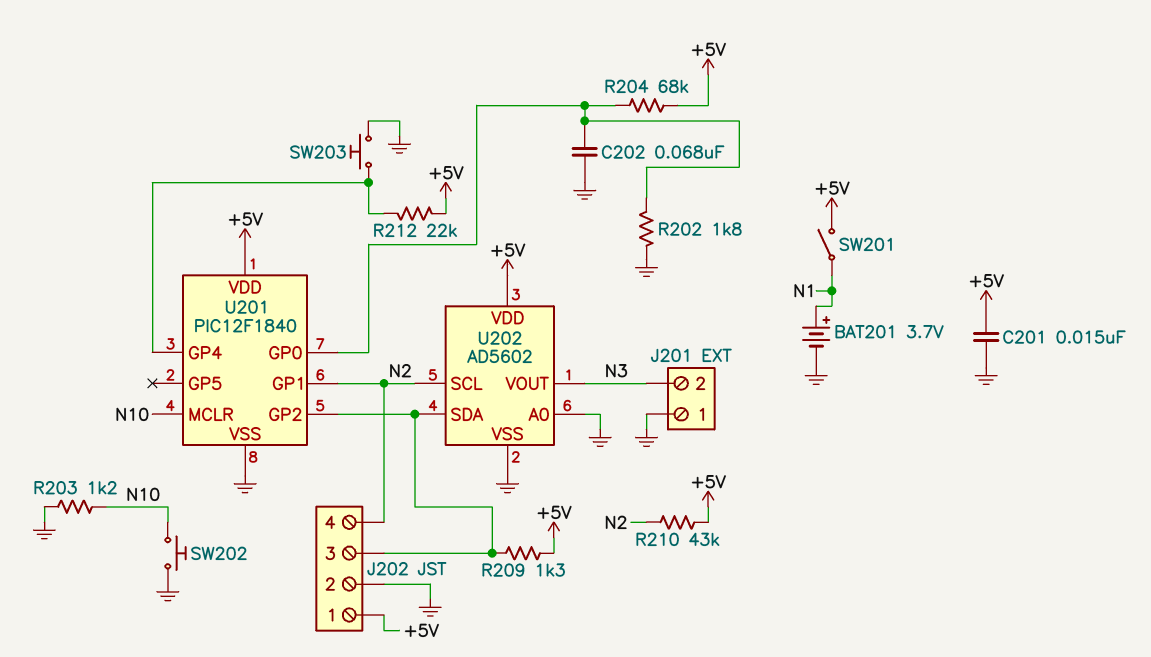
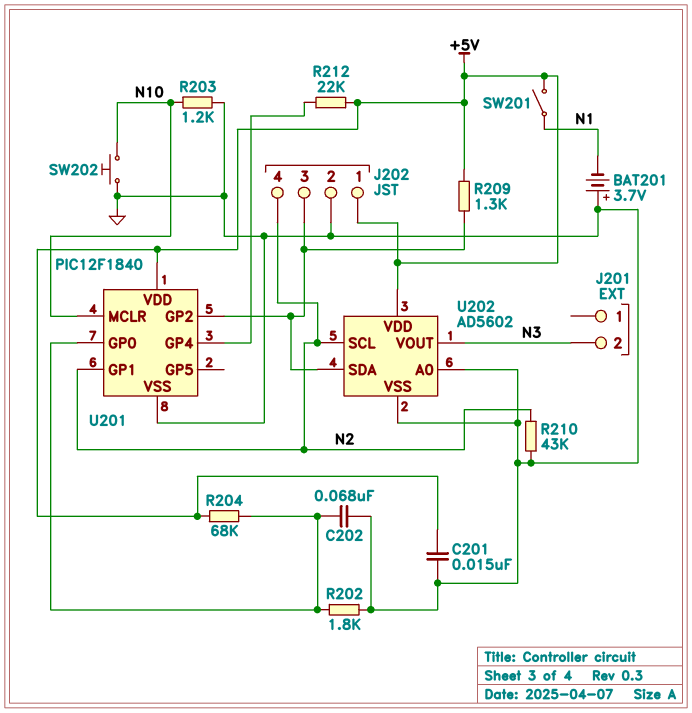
BAT201: 3.7V (plus N1, minus GND) -> 3.7V (plus GND, minus N1)
J201 pin 1: GND -> none
R210: 43k (+5V, N2) -> 43k (GND, N2)
SW203: button (GND, U201/GP4) -> none

